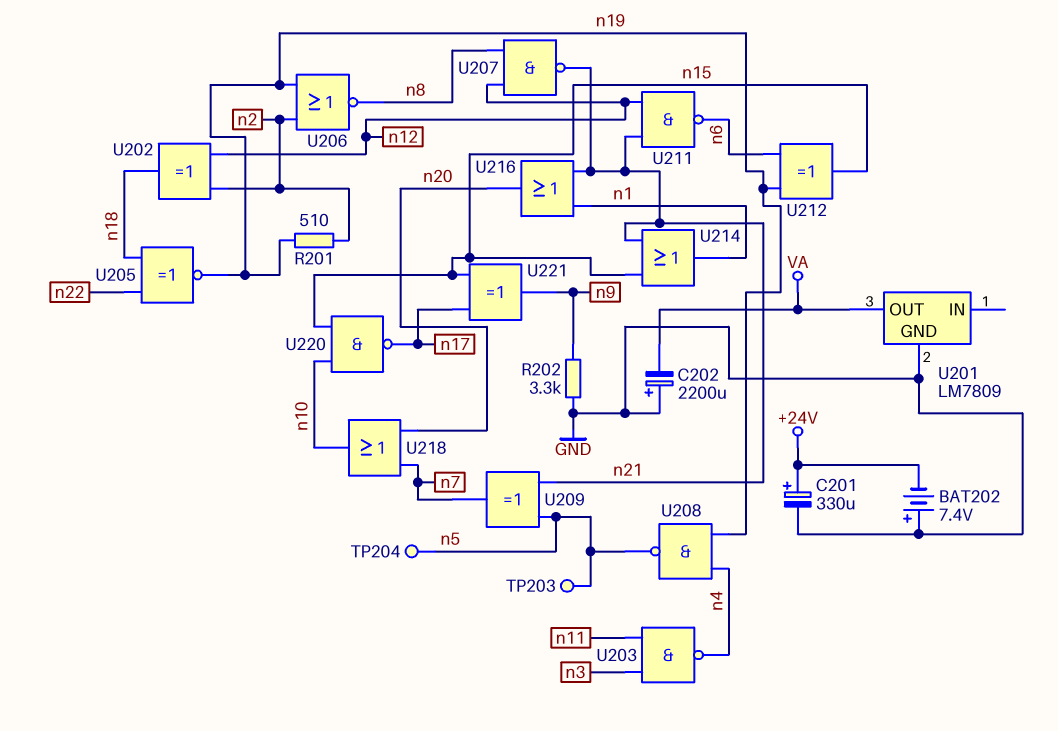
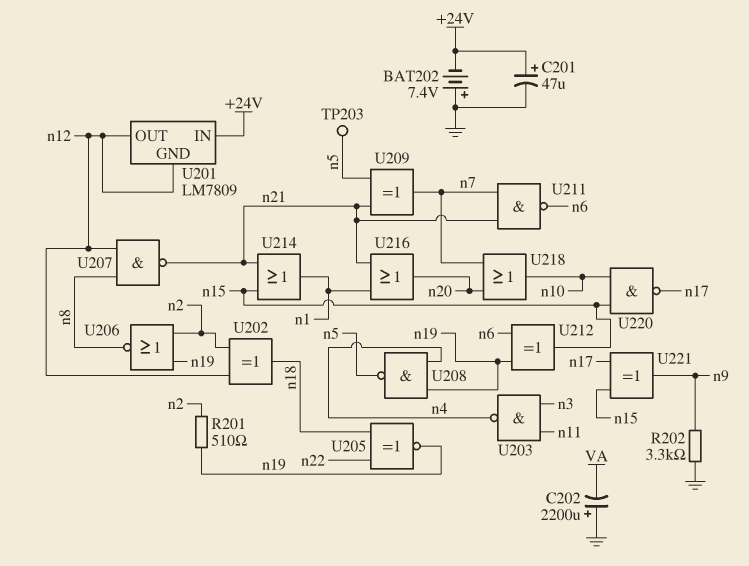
C201: 330uF (plus +24V, minus GND) -> 47uF (plus +24V, minus GND)
TP204: test point (n5) -> none
U201 pin GND: GND -> n12
U201 pin IN: none -> +24V
U201 pin OUT: VA -> n12
U211: NAND (in n12, in n21, out n6) -> NAND (in n7, in n21, out n6)

